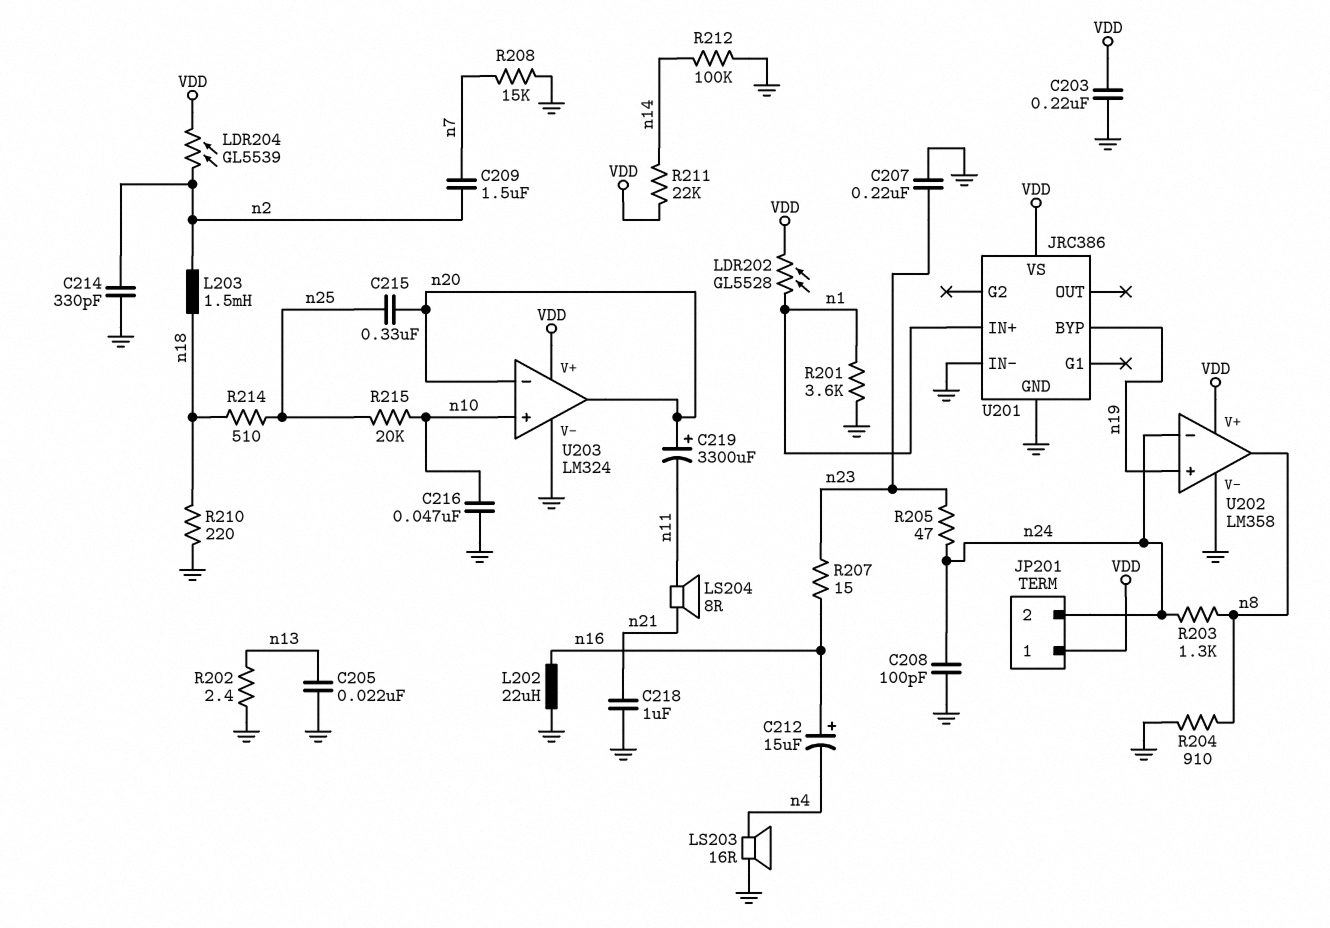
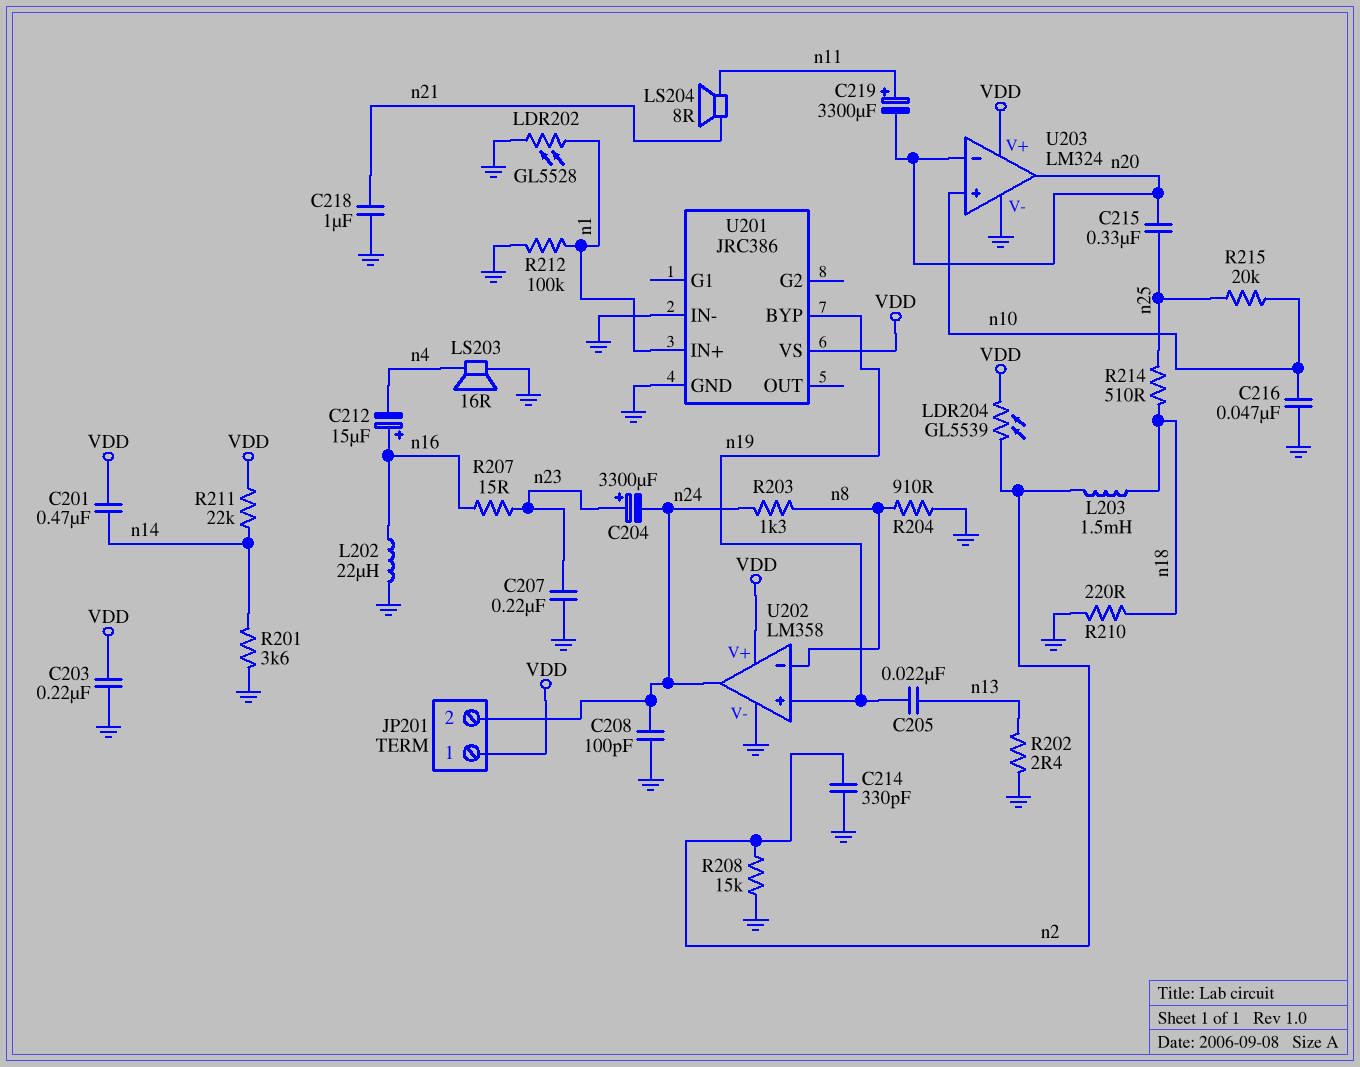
C201: none -> 470nF (VDD, n14)
C204: none -> 3300uF (plus n23, minus n24)
C205: 22nF (GND, n13) -> 22nF (n13, n19)
C209: 1.5uF (n2, n7) -> none
C219: 3300uF (plus n20, minus n11) -> 3300uF (plus n11, minus n20)
LDR202: GL5528 (VDD, n1) -> GL5528 (GND, n1)
R201: 3.6k (GND, n1) -> 3.6k (GND, n14)
R205: 47 (n23, n24) -> none
R208: 15k (GND, n7) -> 15k (GND, n2)
R212: 100k (GND, n14) -> 100k (GND, n1)
U202 pin in-: n24 -> n8
U202 pin out: n8 -> n24

